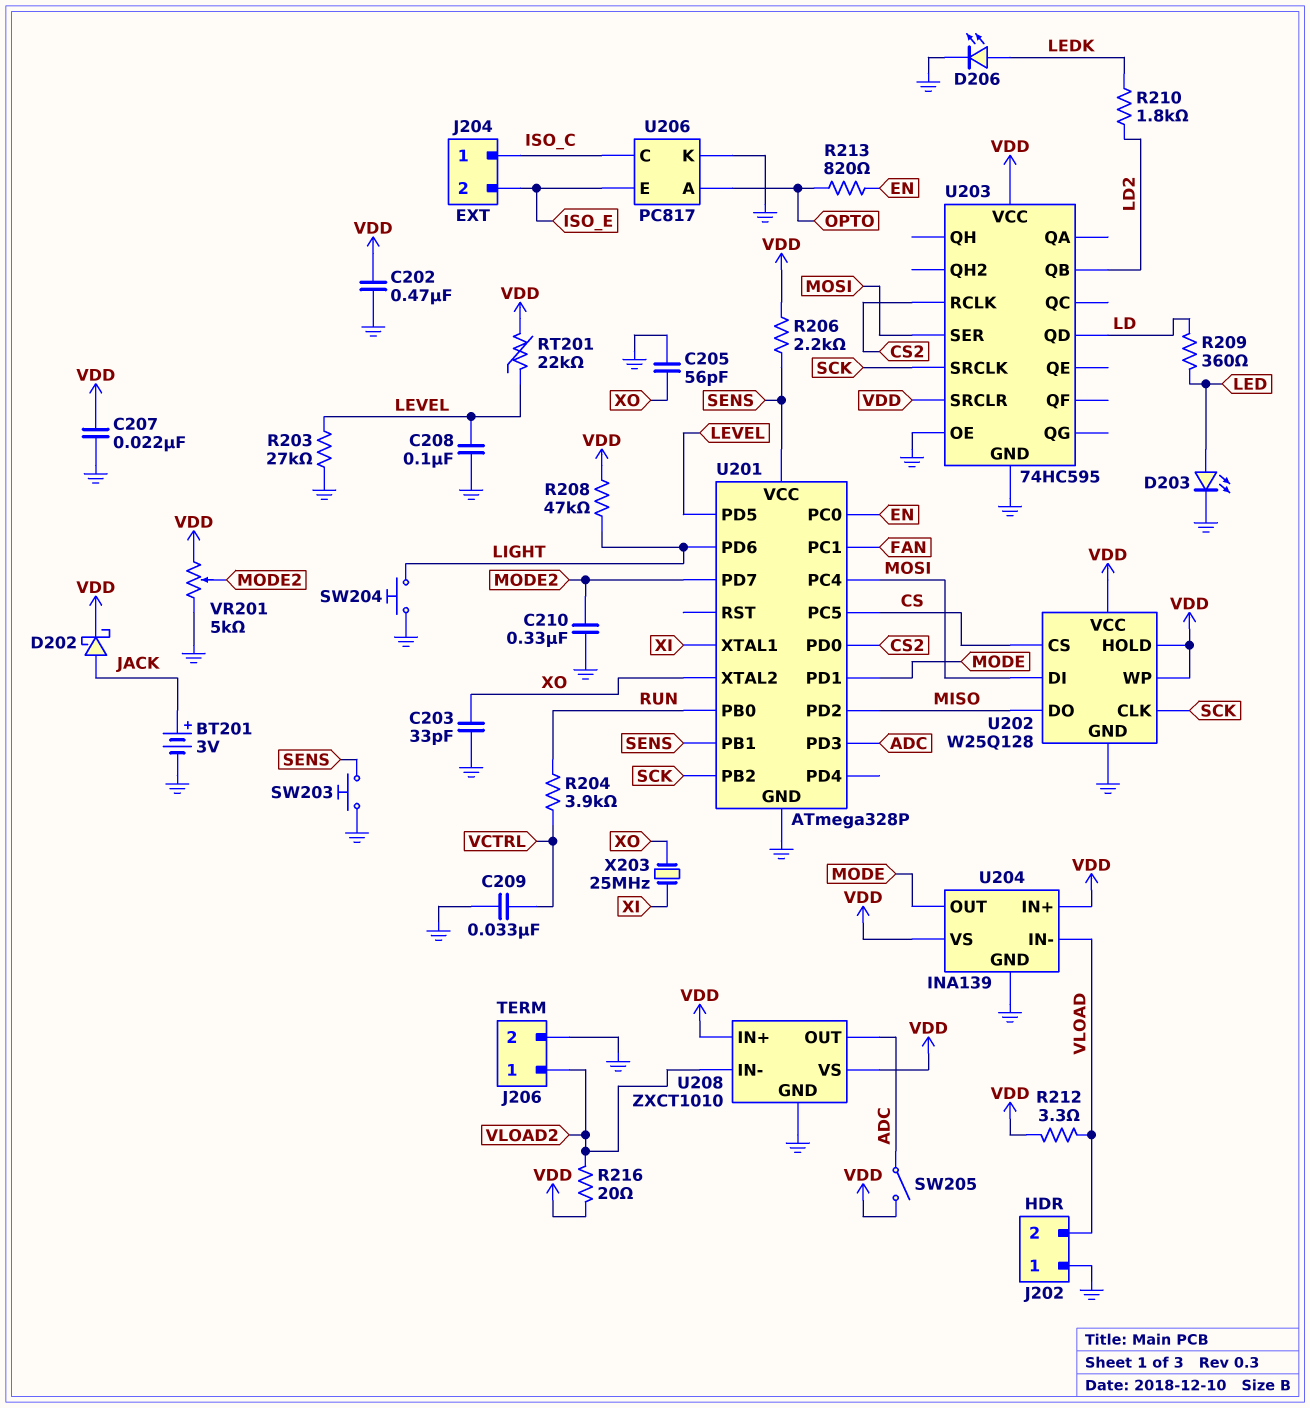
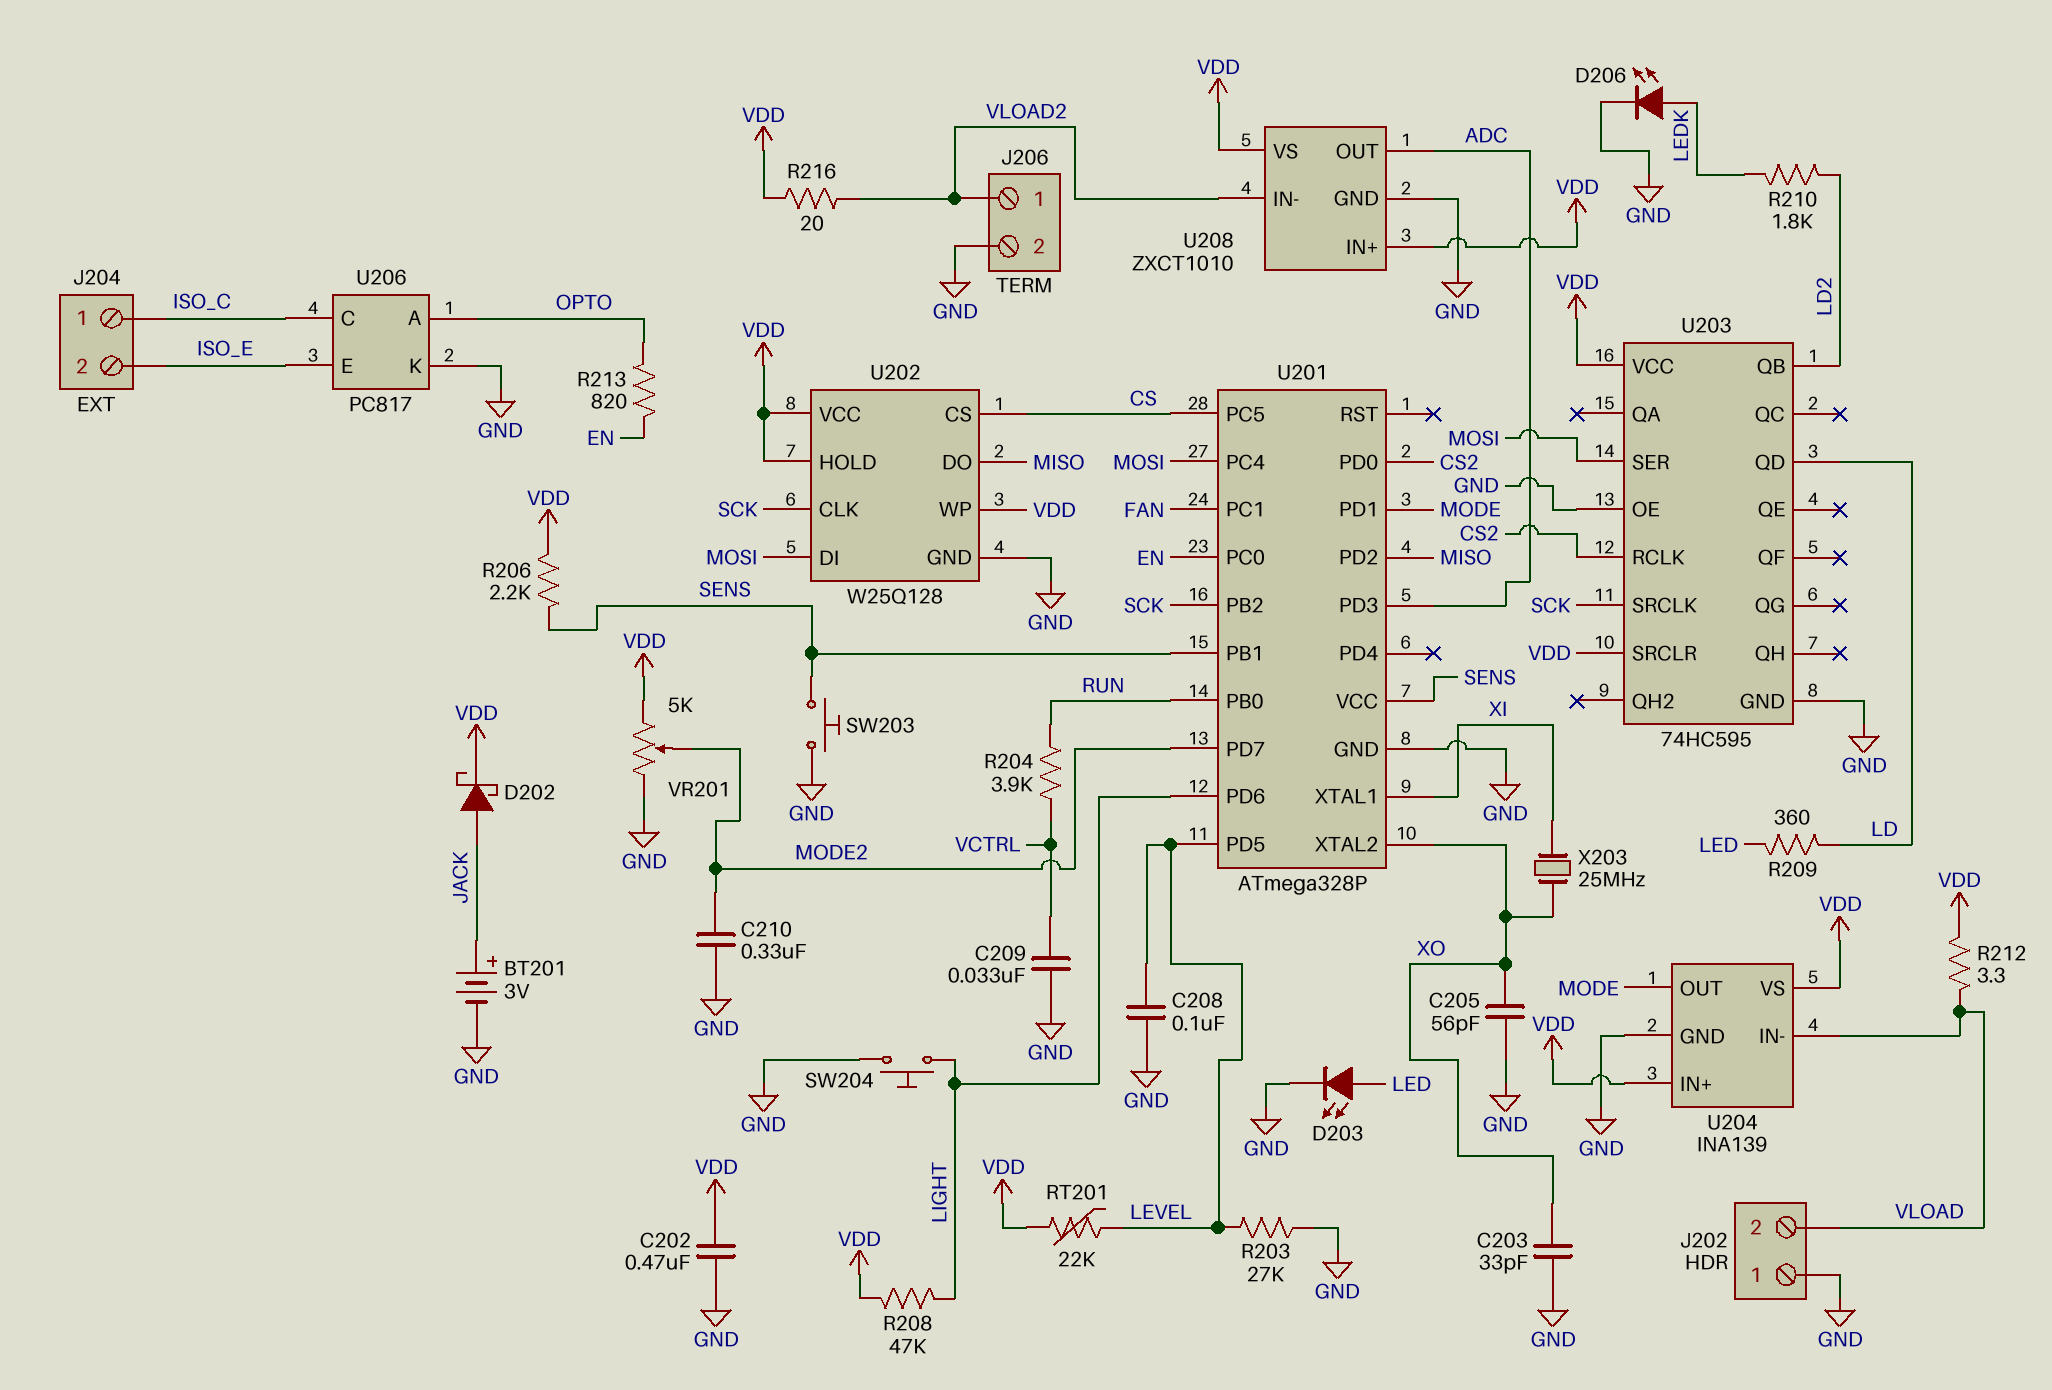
C207: 22nF (GND, VDD) -> none
SW205: switch (ADC, VDD) -> none

